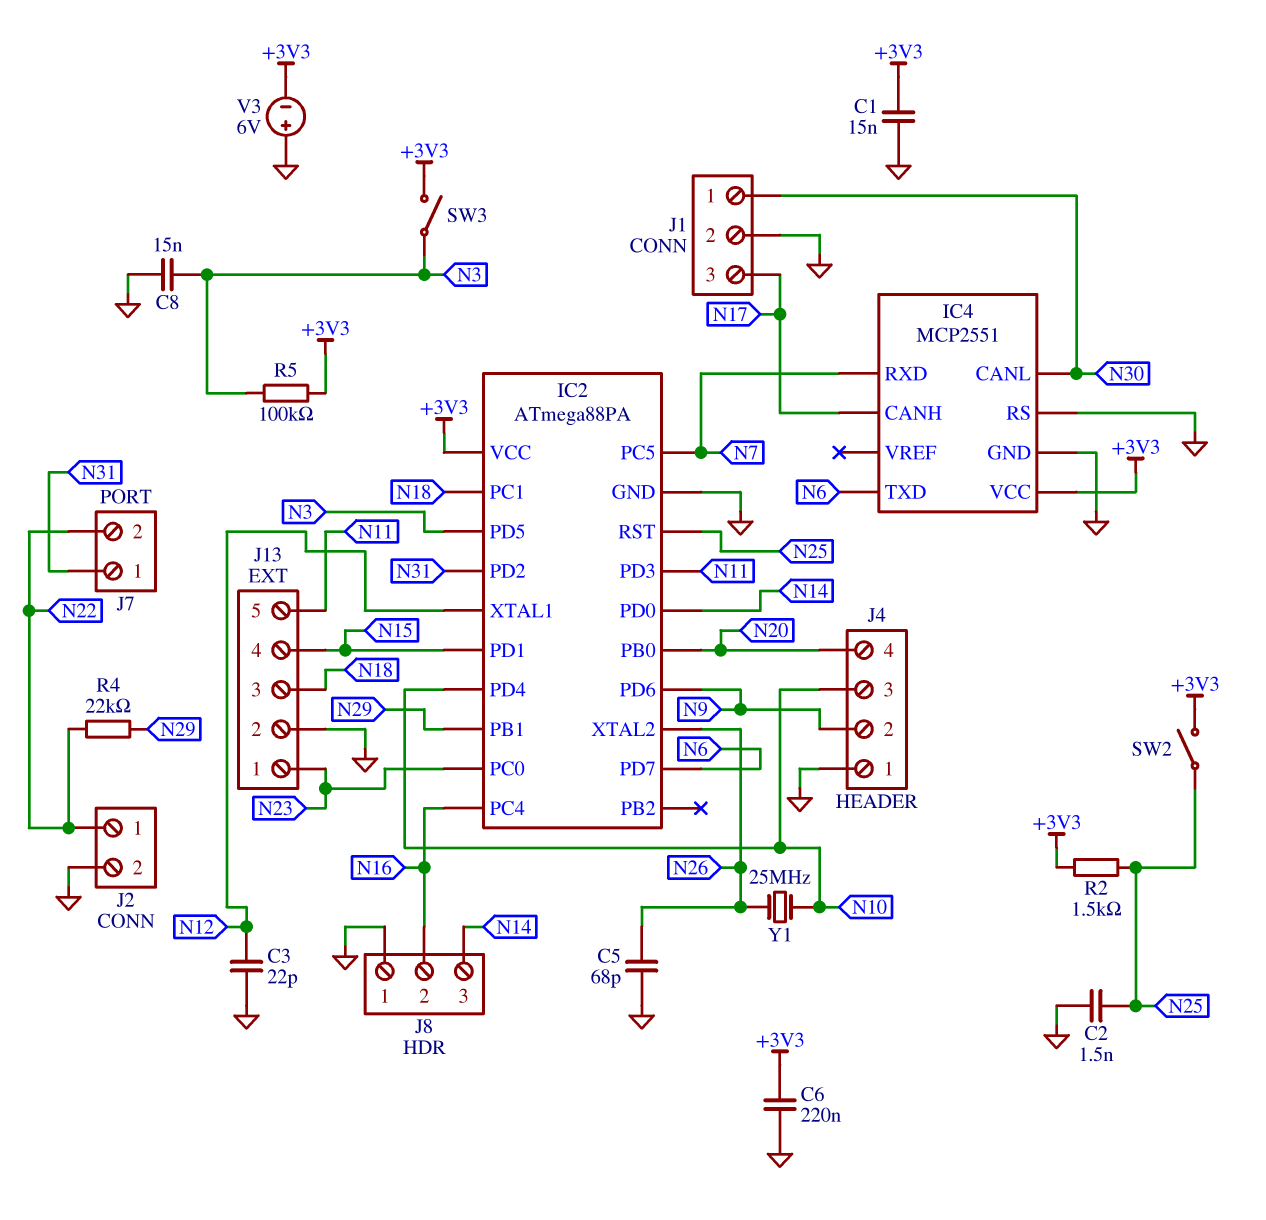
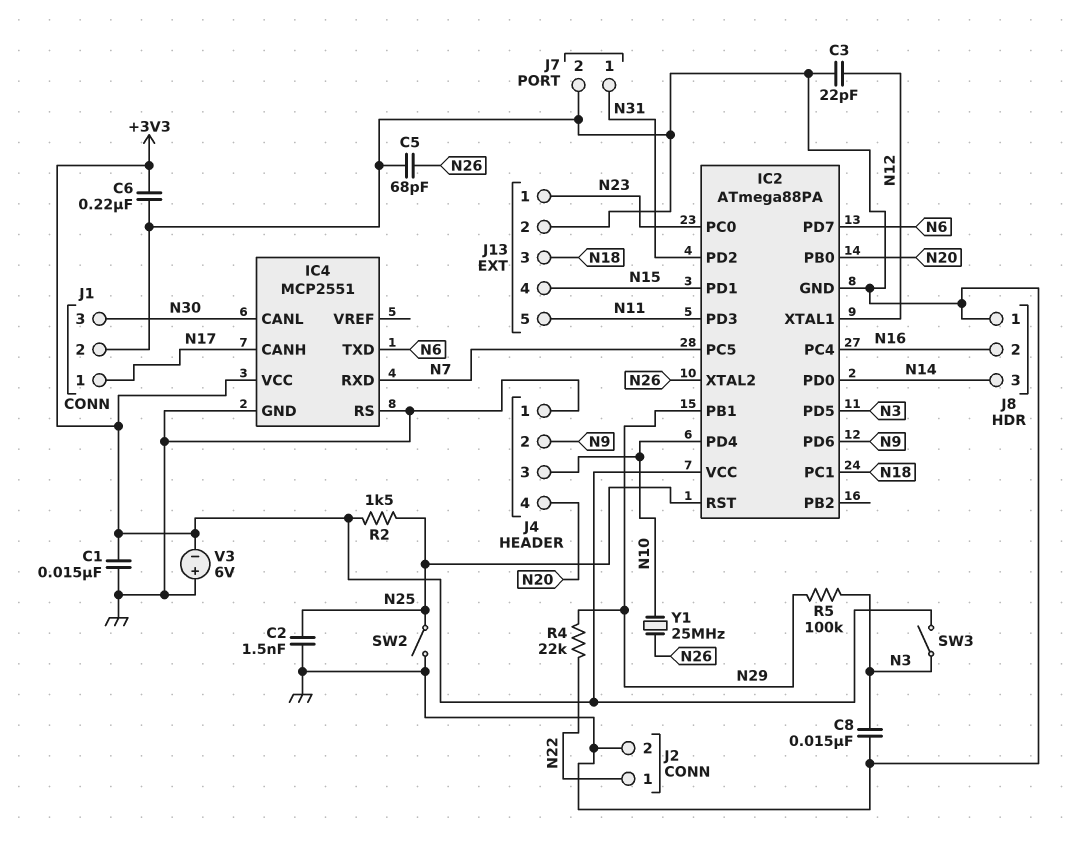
J1 pin 1: N30 -> N17
J1 pin 3: N17 -> N30
J7 pin 2: N22 -> GND
R5: 100k (+3V3, N3) -> 100k (N3, N29)
SW2: switch (+3V3, N25) -> switch (GND, N25)

